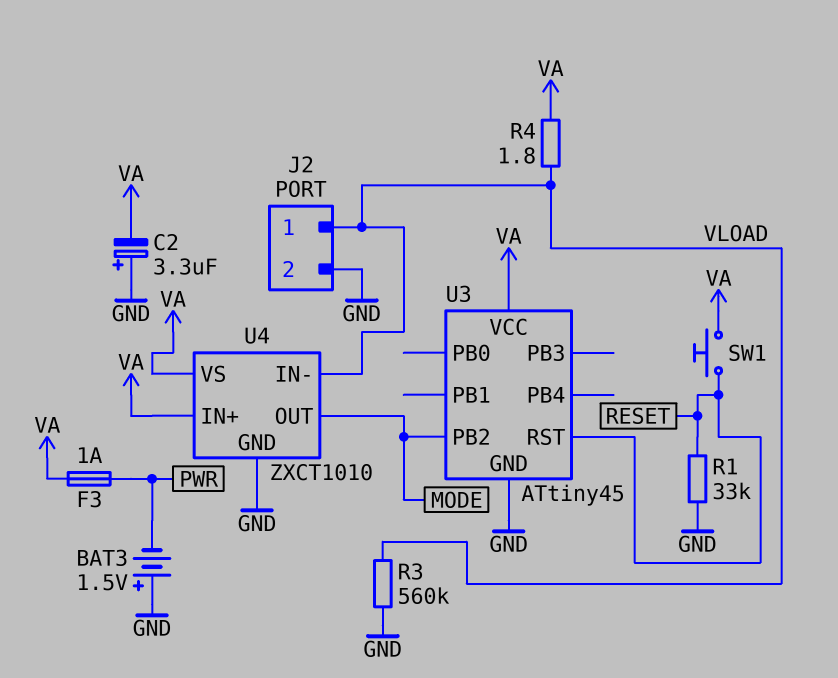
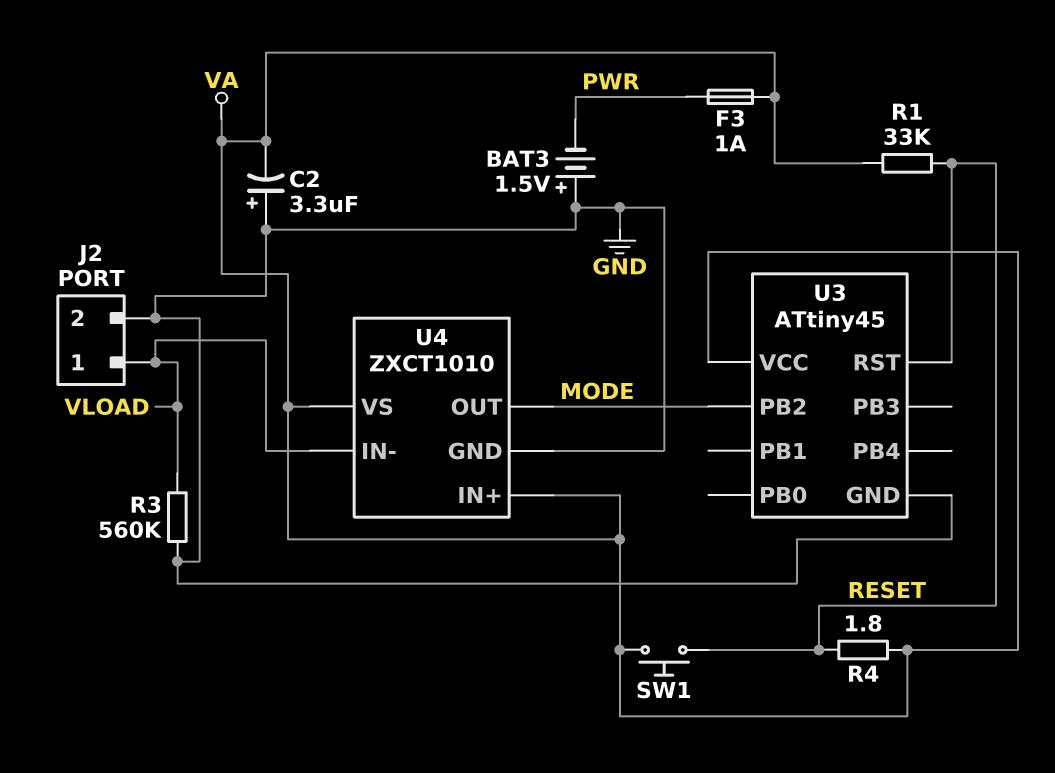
R1: 33k (GND, RESET) -> 33k (RESET, VA)
R4: 1.8 (VA, VLOAD) -> 1.8 (RESET, VA)

